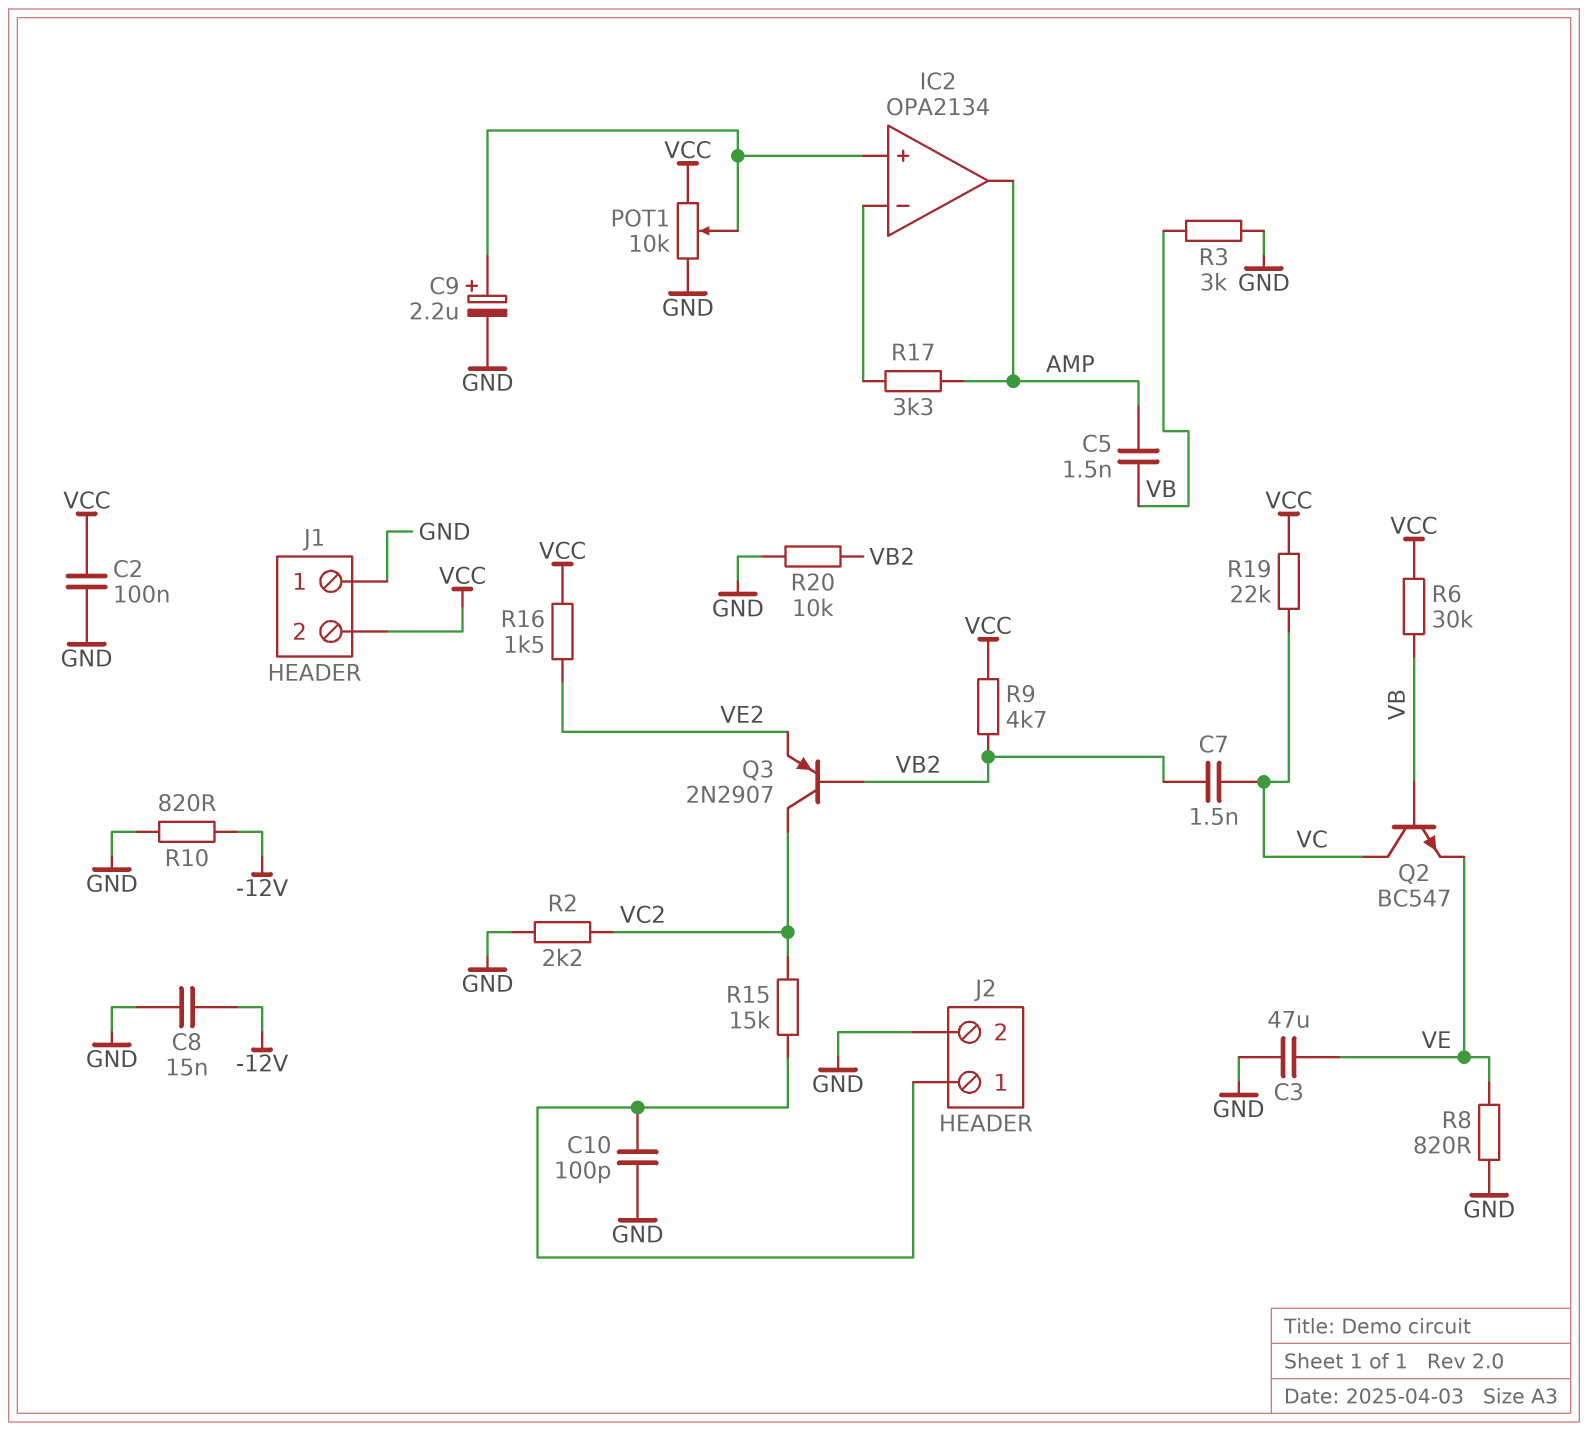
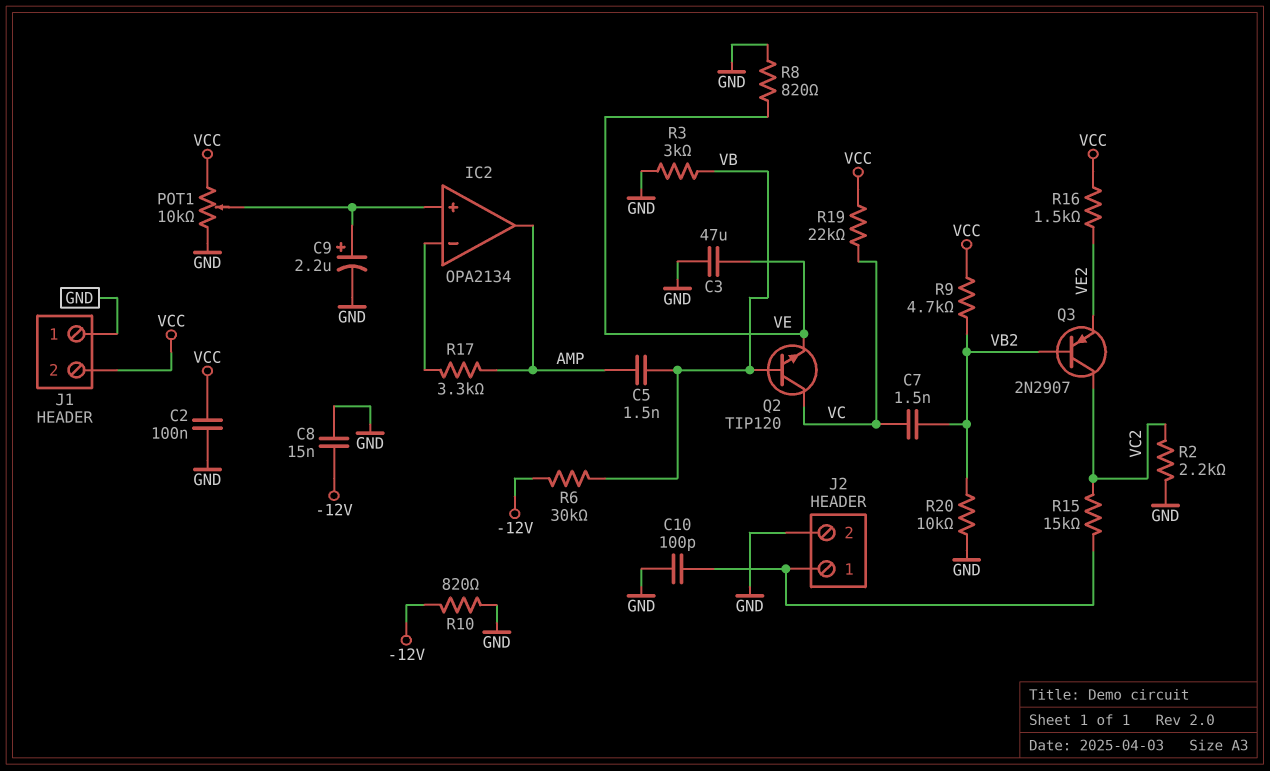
Q2: NPN BC547 (B VB, C VC, E VE) -> NPN TIP120 (B VB, C VC, E VE)
R6: 30k (VB, VCC) -> 30k (-12V, VB)

